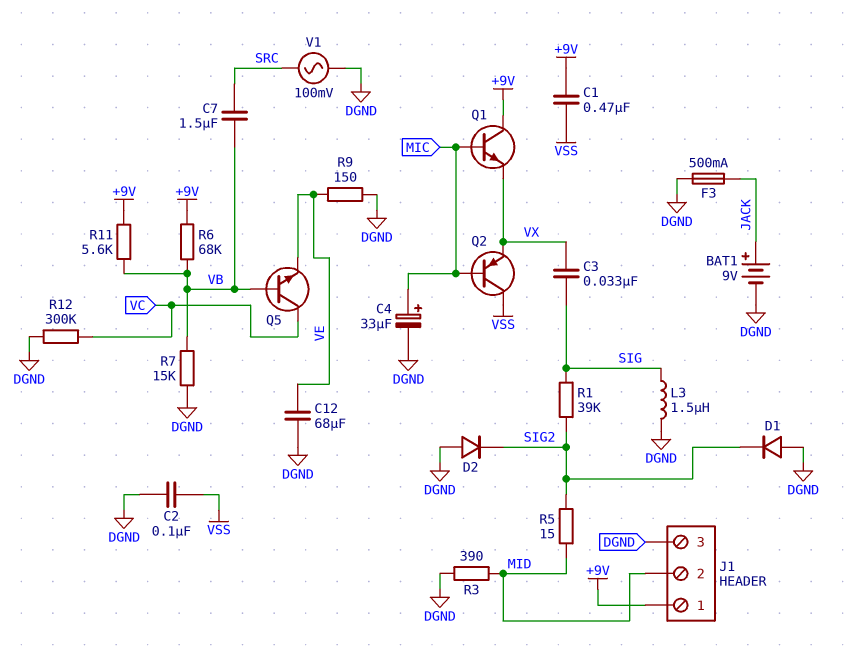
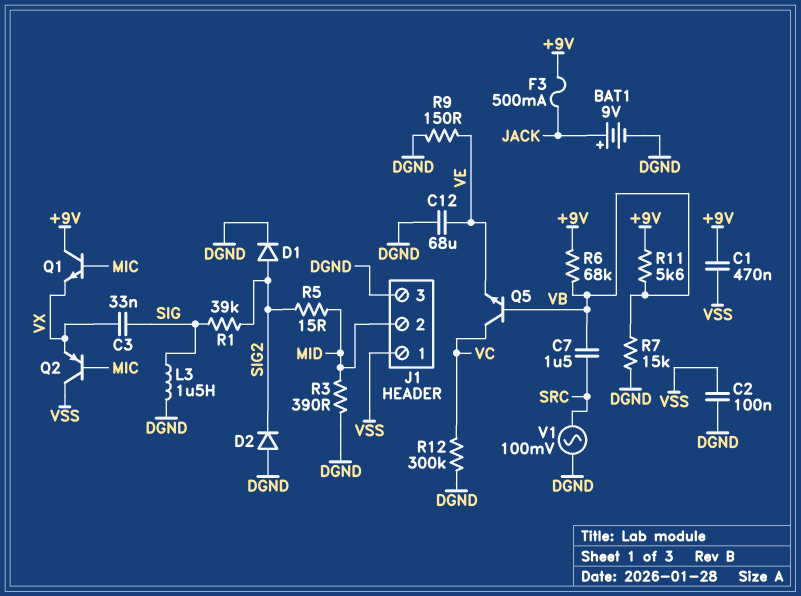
C4: 33uF (plus MIC, minus DGND) -> none
D1: diode (A DGND, K SIG2) -> diode (A SIG2, K DGND)
F3: 500mA (DGND, JACK) -> 500mA (+9V, JACK)
J1 pin 1: +9V -> VSS

